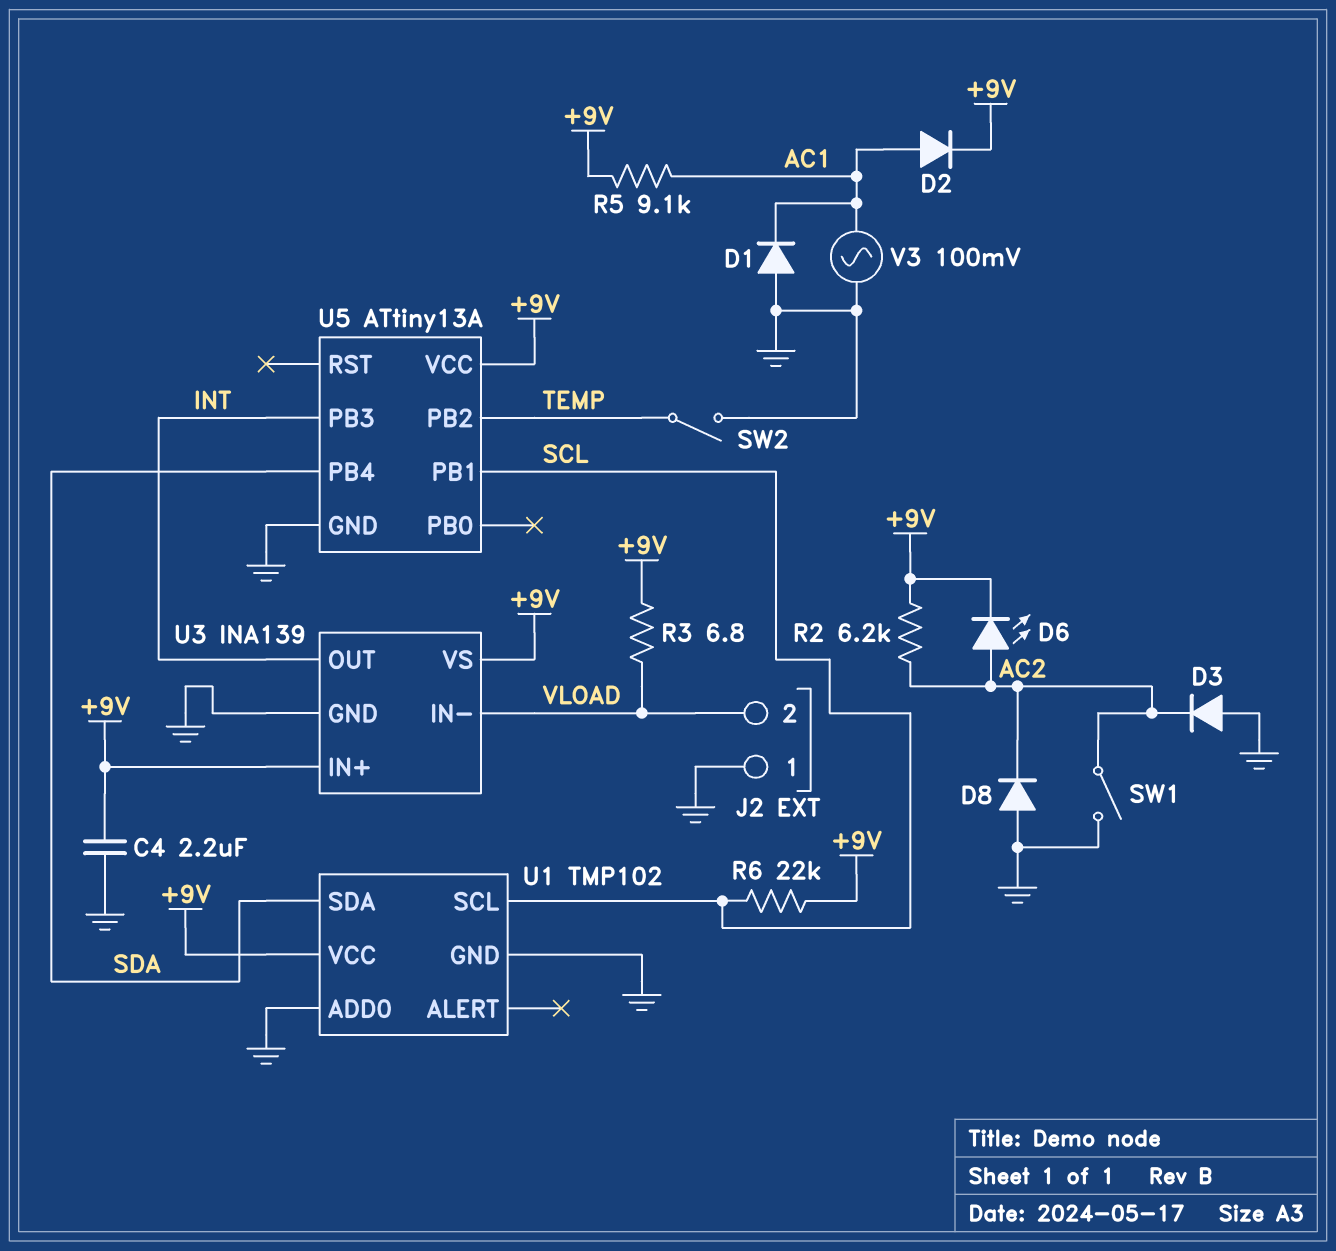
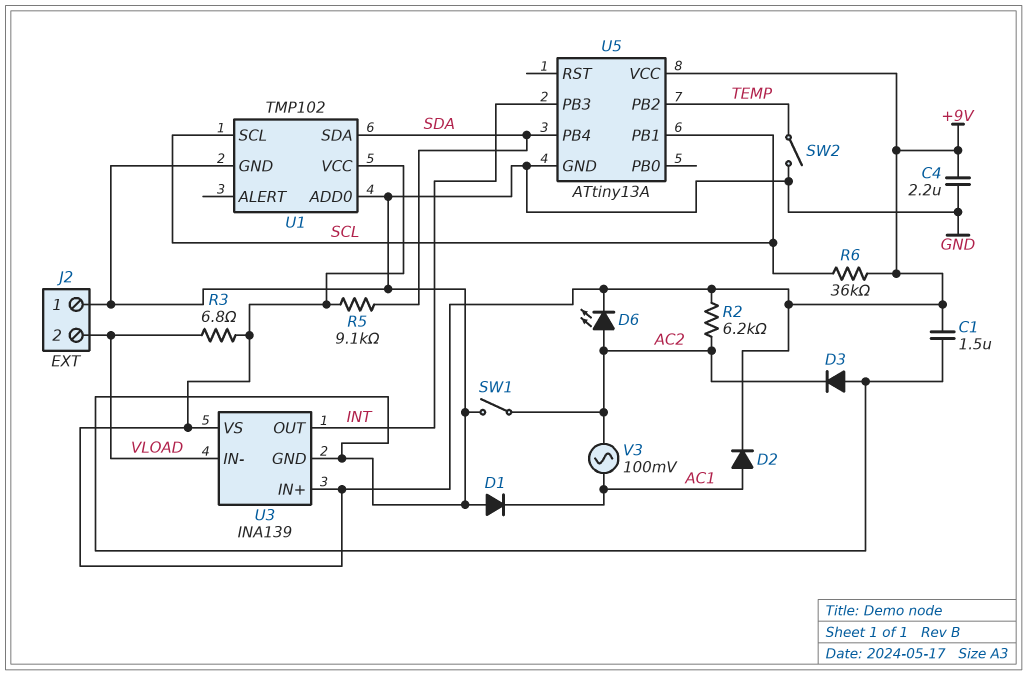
C1: none -> 1.5uF (+9V, GND)
D8: diode (A GND, K AC2) -> none
R5: 9.1k (+9V, AC1) -> 9.1k (+9V, SDA)
R6: 22k (+9V, SCL) -> 36k (+9V, SCL)
V3: AC 100mV (AC1, GND) -> AC 100mV (AC1, AC2)

